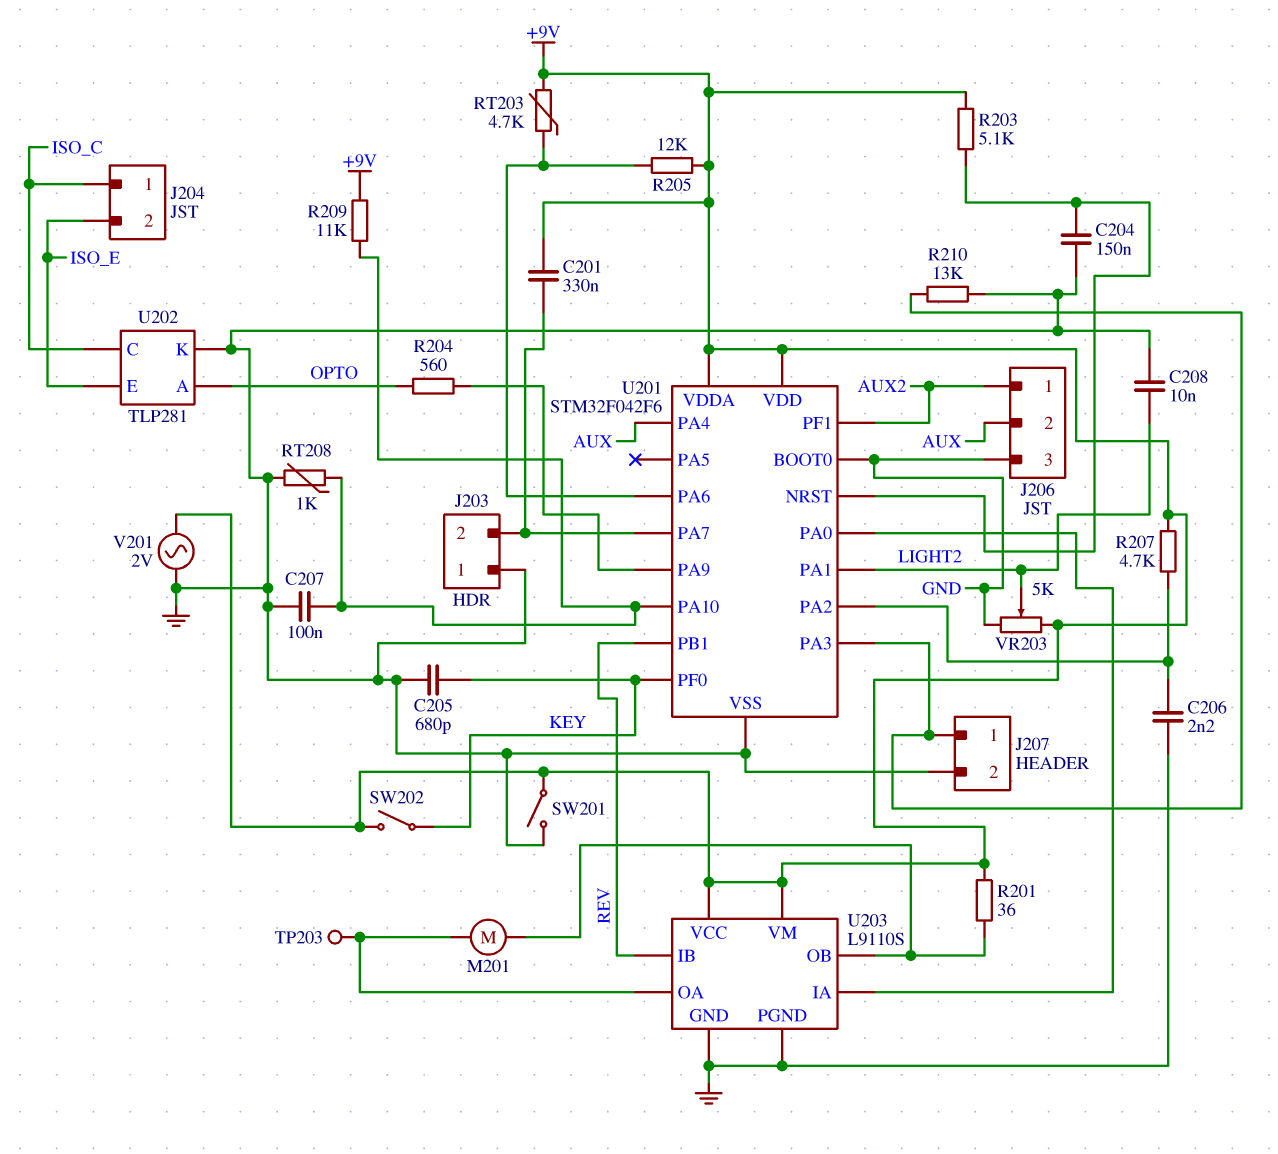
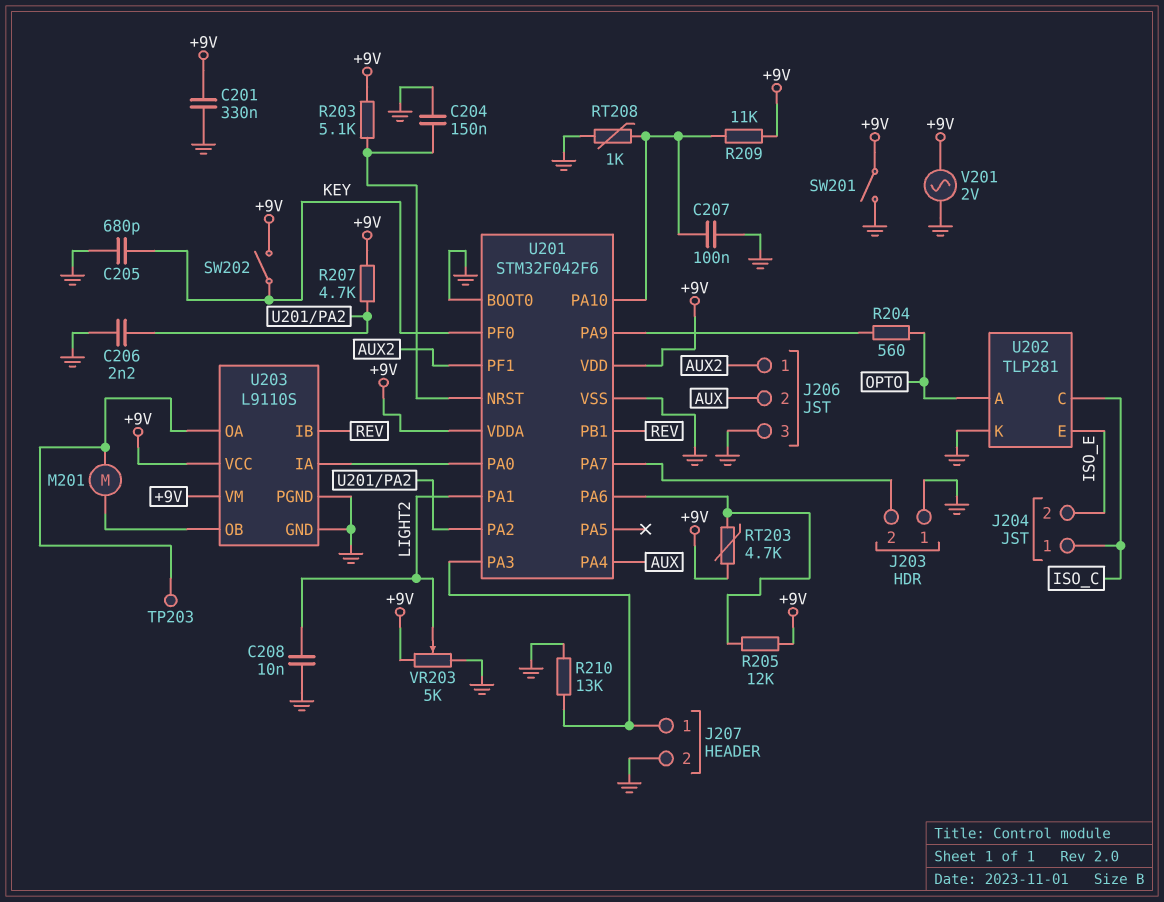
C201: 330nF (+9V, J203/2) -> 330nF (+9V, GND)
R201: 36 (+9V, U203/OB) -> none

